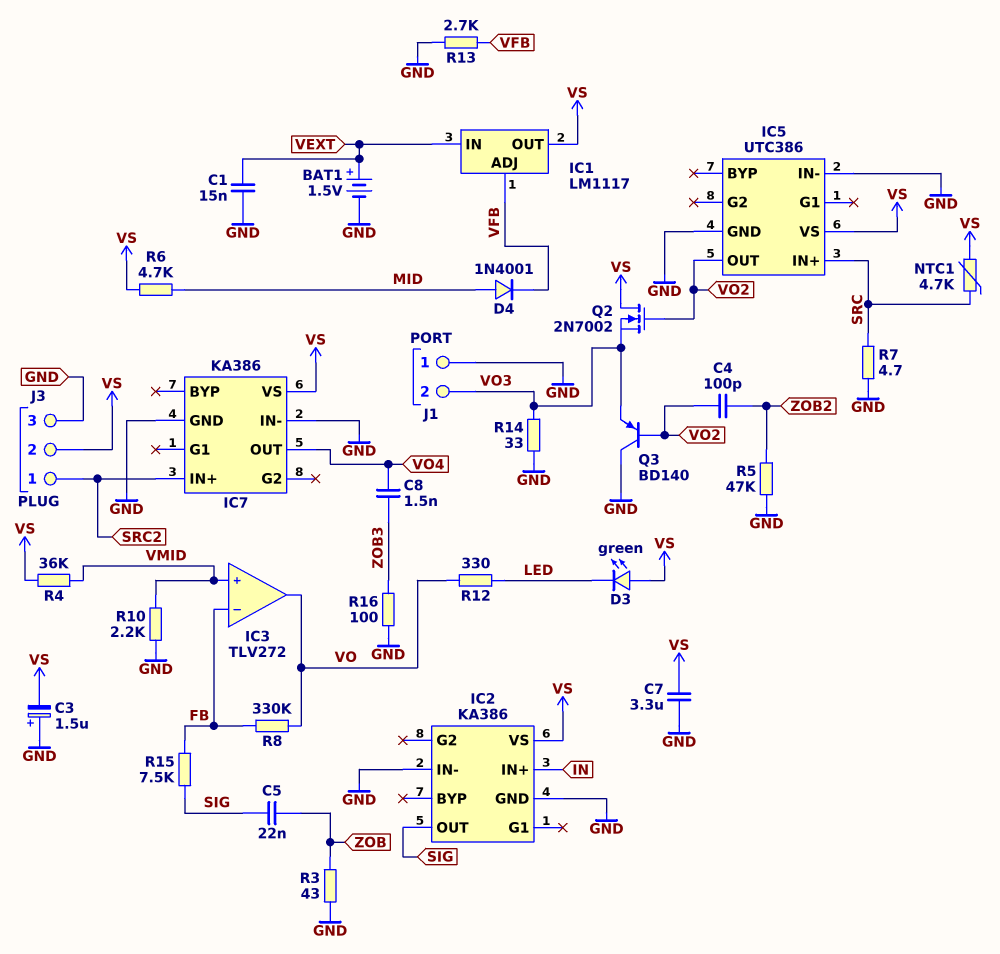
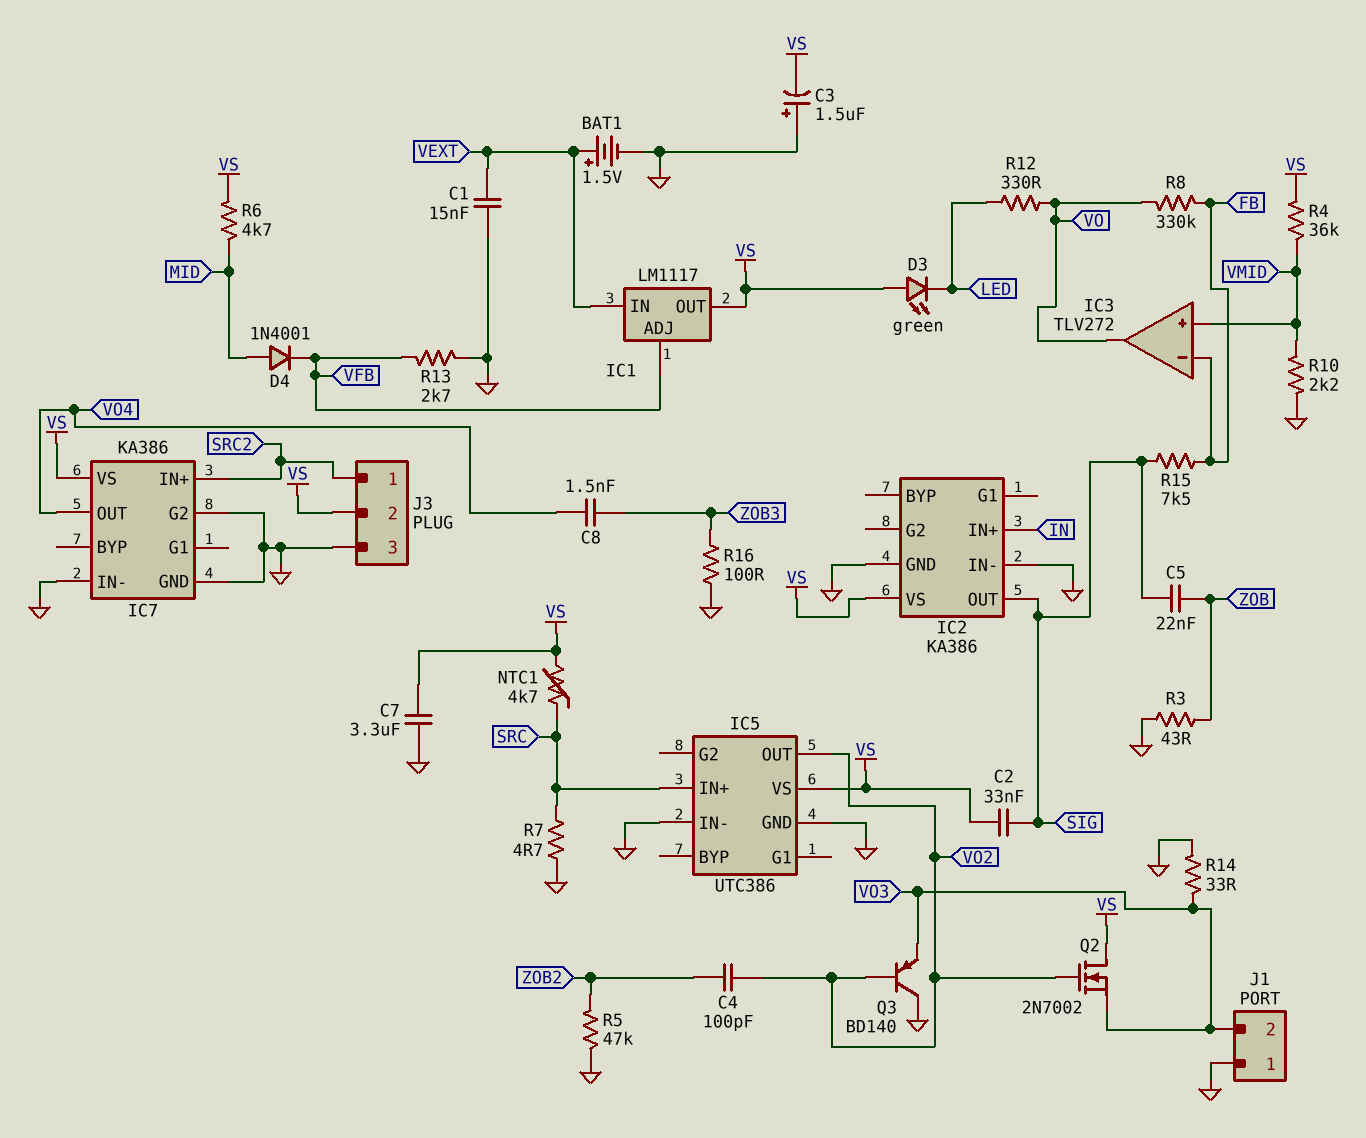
C2: none -> 33nF (SIG, VS)
IC7 pin G2: none -> GND

